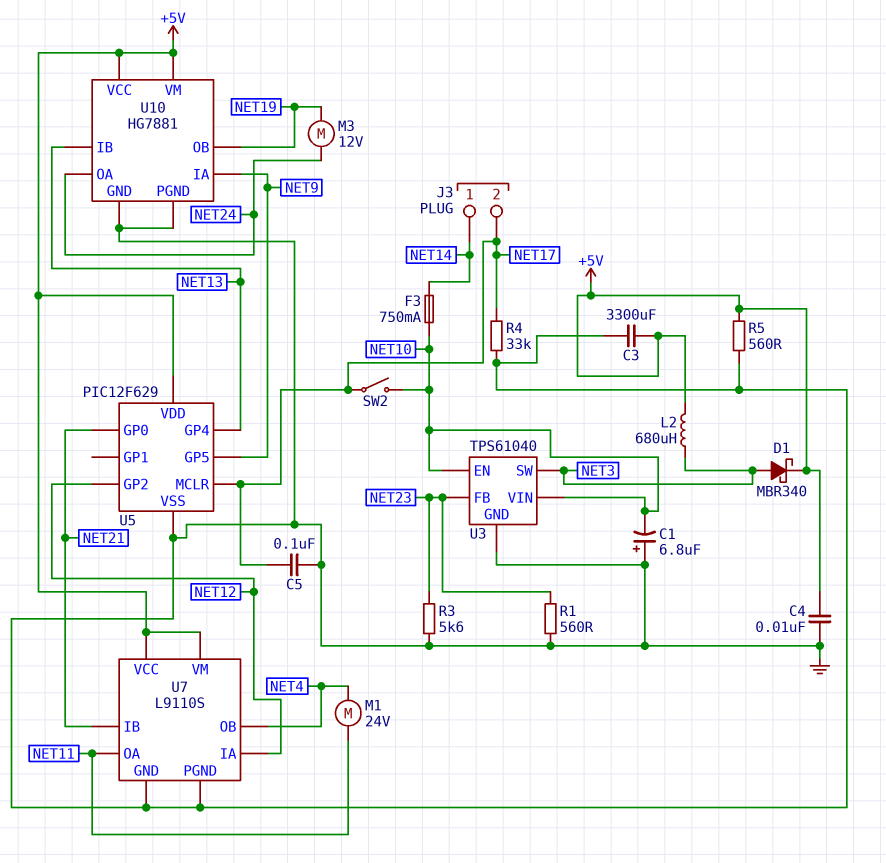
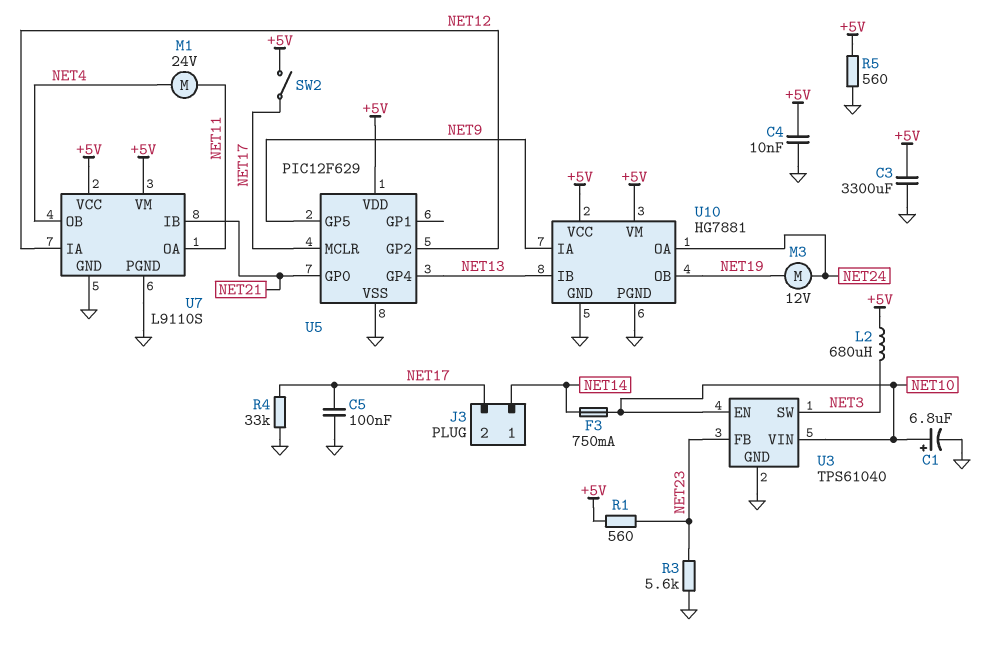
C1: 6.8uF (plus GND, minus NET10) -> 6.8uF (plus NET10, minus GND)
D1: schottky MBR340 (A NET3, K +5V) -> none
R1: 560 (GND, NET23) -> 560 (+5V, NET23)
SW2: switch (NET10, NET17) -> switch (+5V, NET17)

